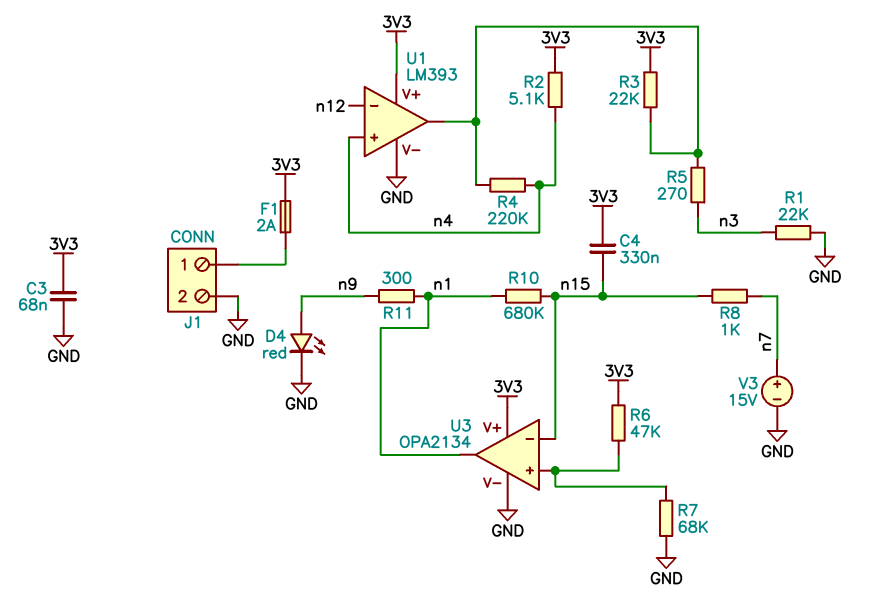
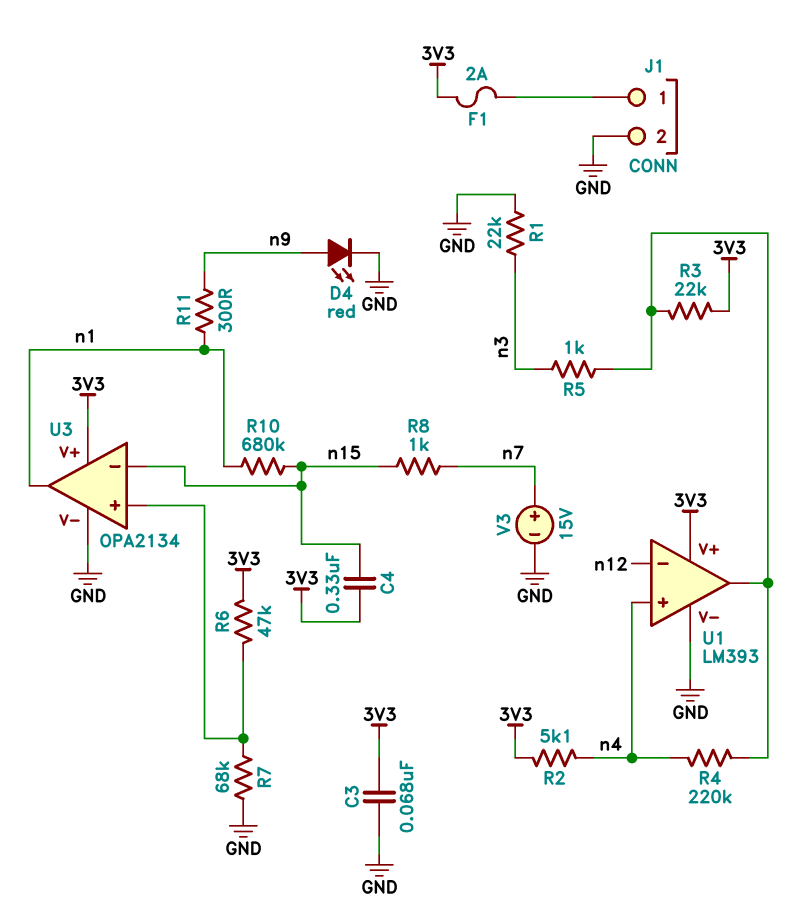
R5: 270 (U1/out, n3) -> 1k (U1/out, n3)

